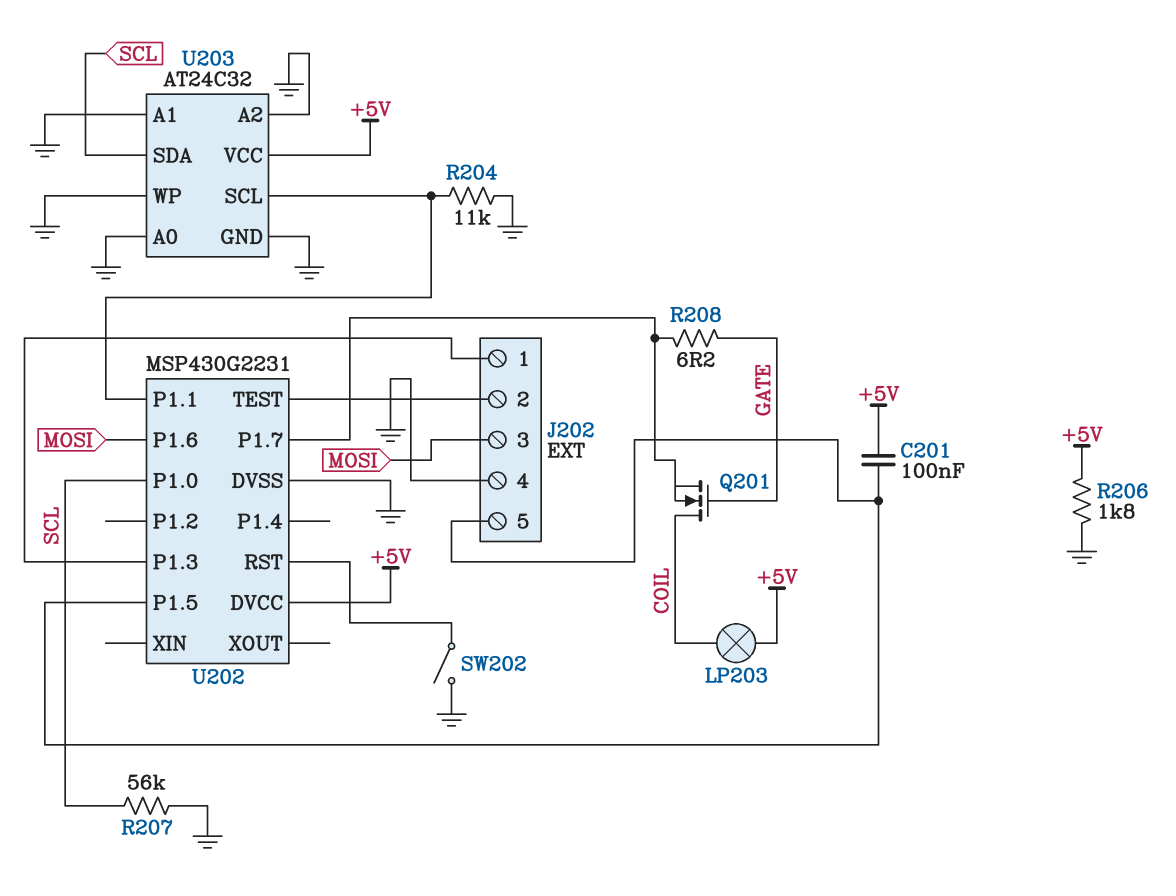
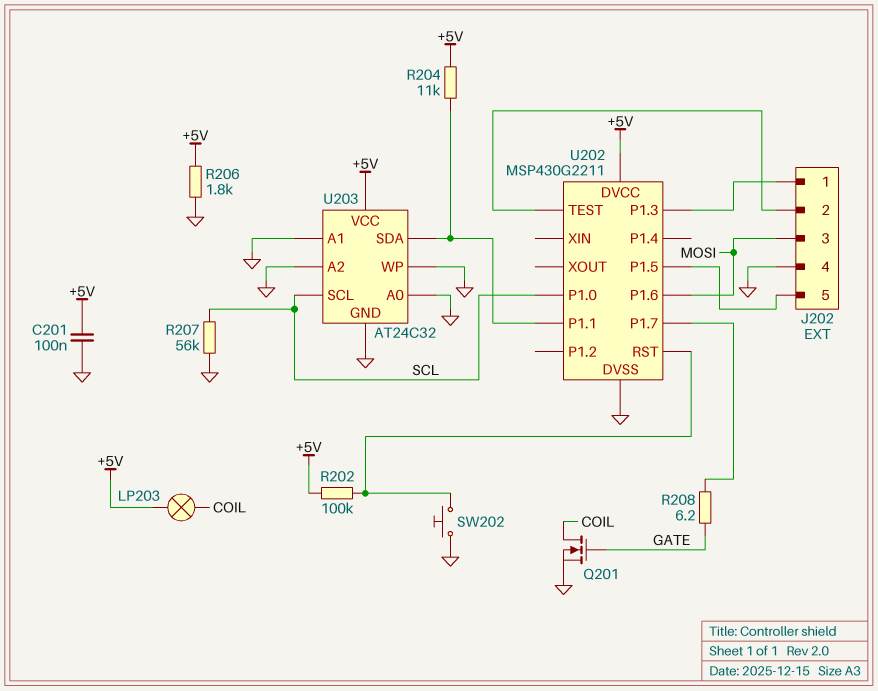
C201: 100nF (+5V, J202/5) -> 100nF (+5V, GND)
Q201: NMOS (G GATE, D COIL, S U202/P1.7) -> NMOS (G GATE, D COIL, S GND)
R202: none -> 100k (+5V, U202/RST)
R204: 11k (GND, U202/P1.1) -> 11k (+5V, U202/P1.1)
SW202: switch (GND, U202/RST) -> button (GND, U202/RST)
U202: MSP430G2231 -> MSP430G2211
U203 pin SCL: U202/P1.1 -> SCL
U203 pin SDA: SCL -> U202/P1.1

